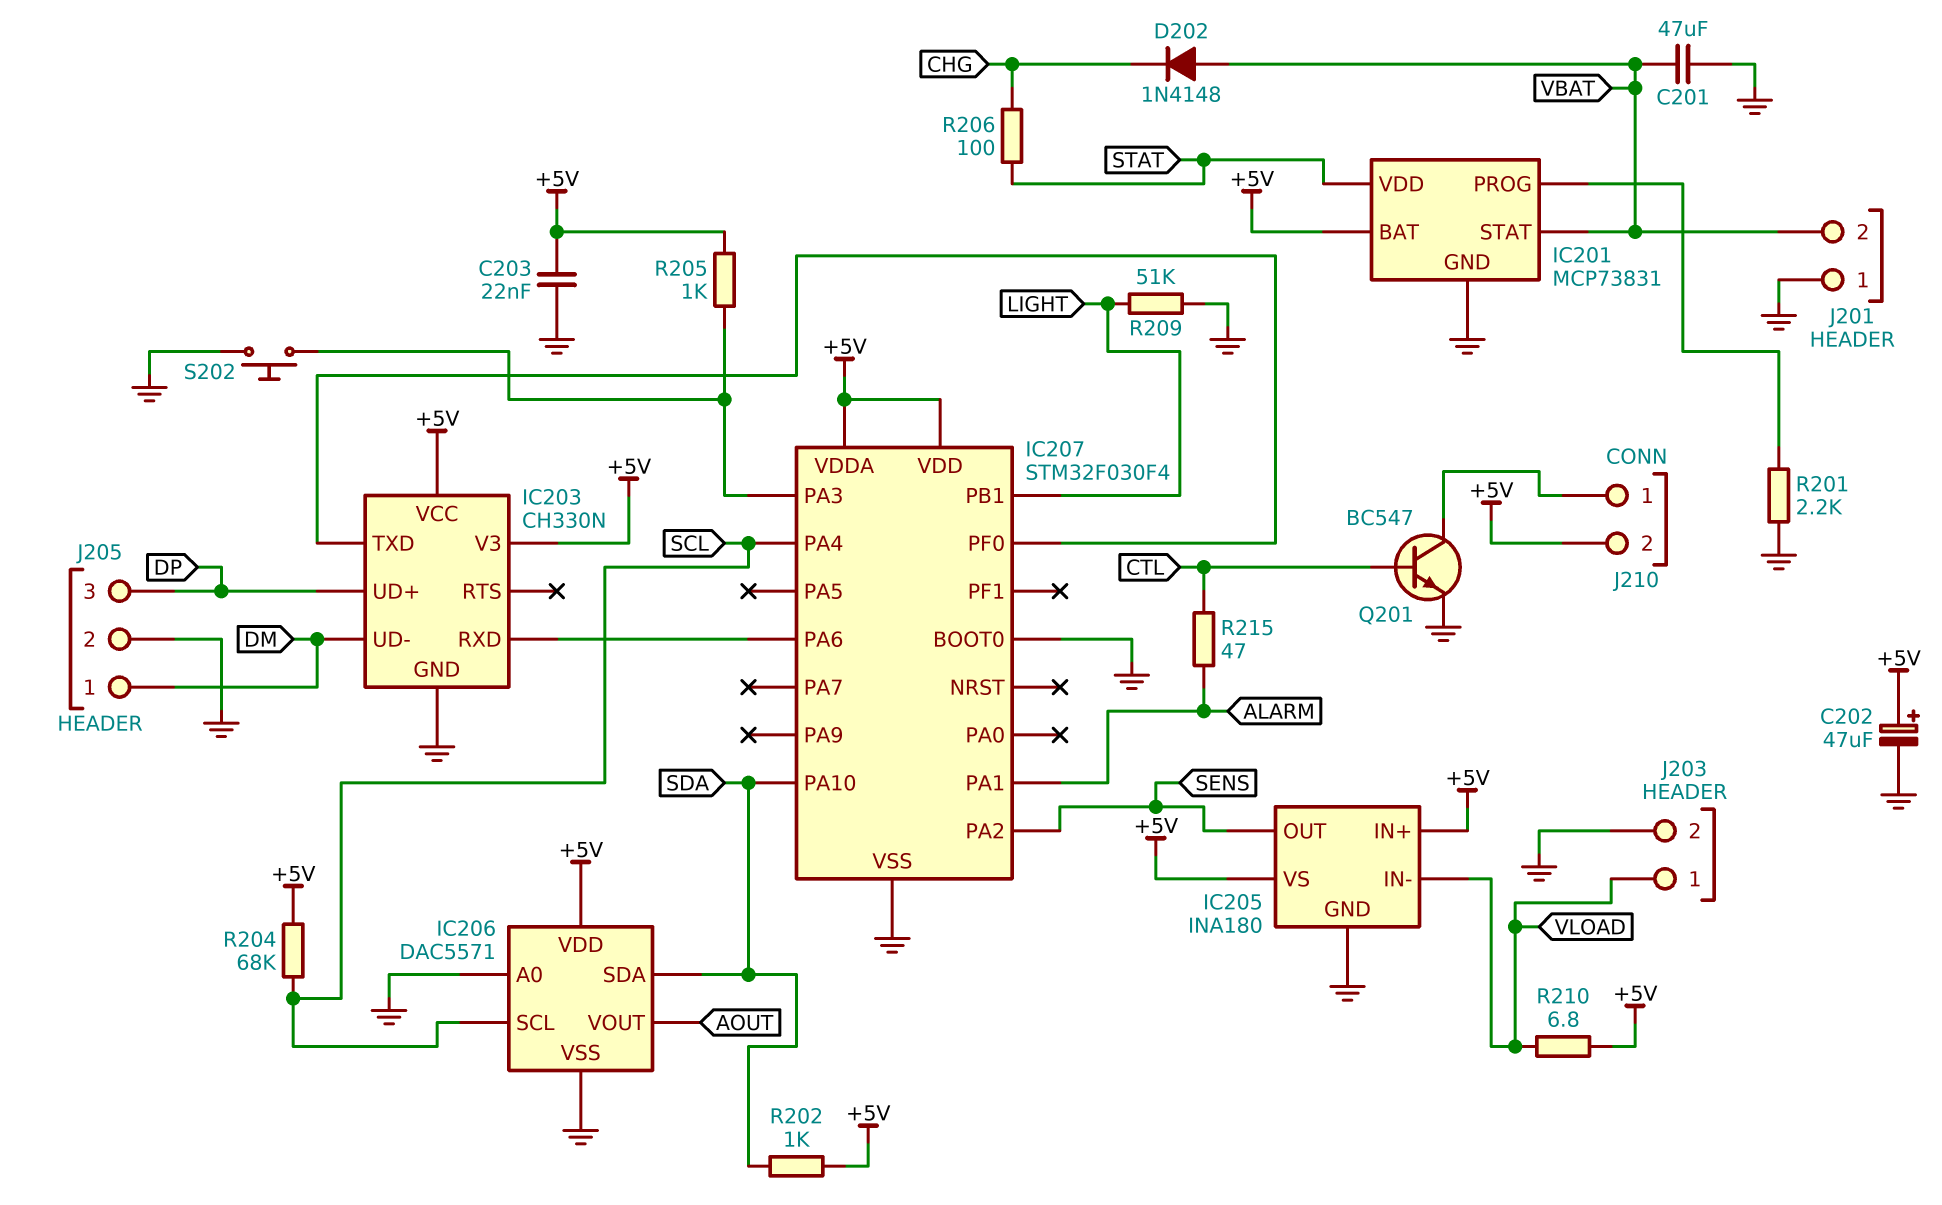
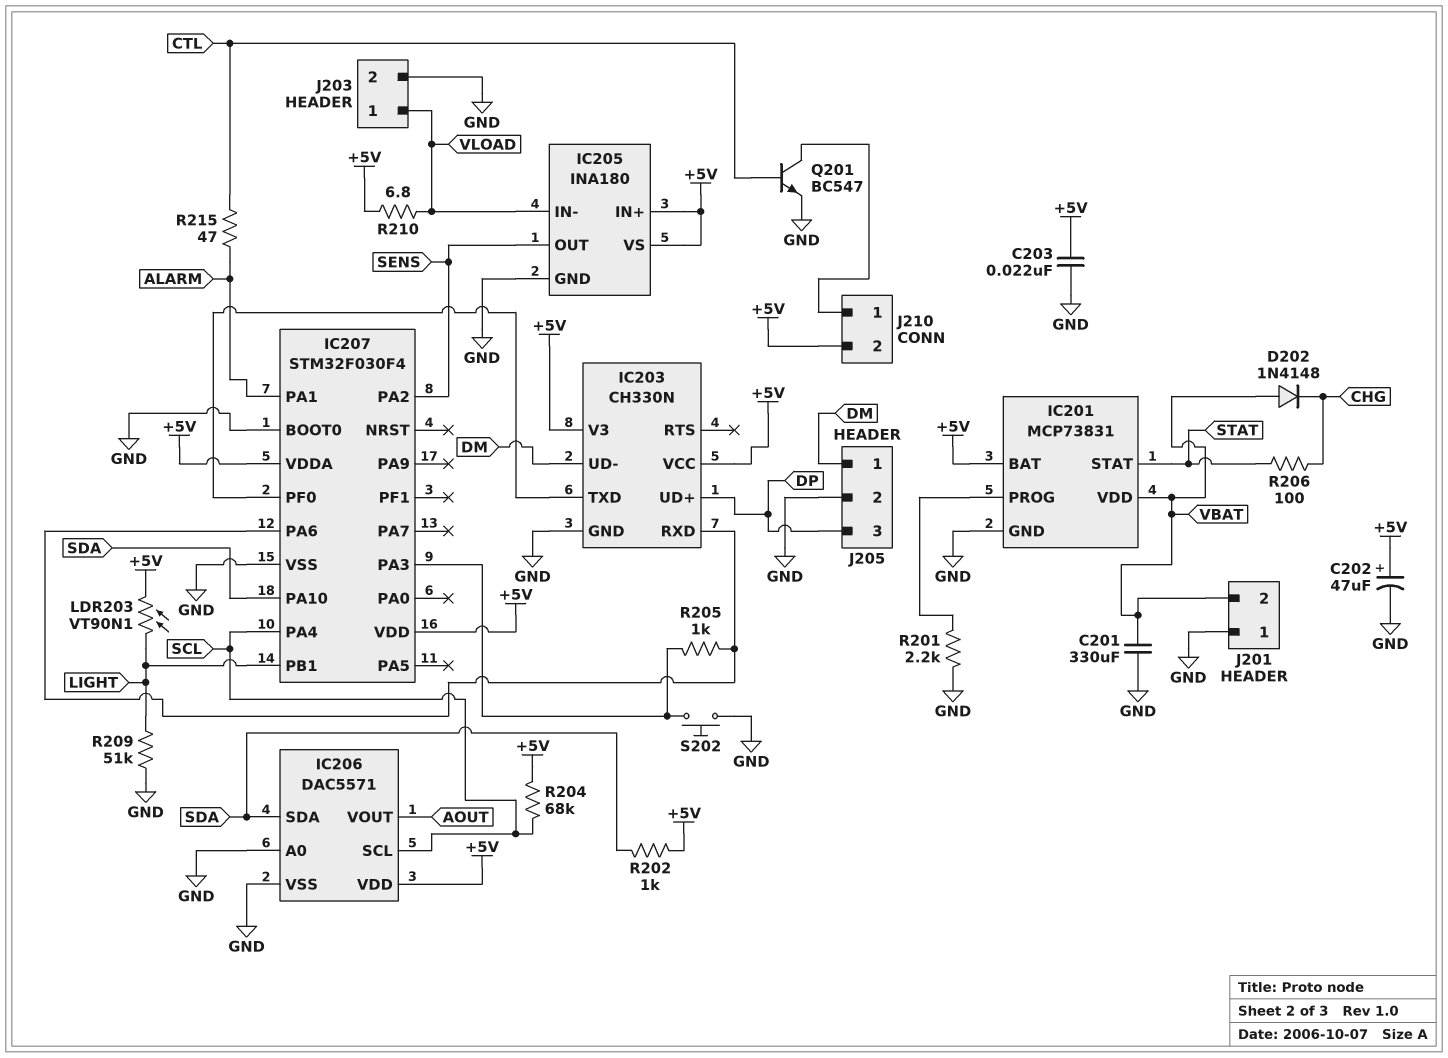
C201: 47uF (GND, VBAT) -> 330uF (GND, VBAT)
IC201 pin STAT: VBAT -> STAT
IC201 pin VDD: STAT -> VBAT
LDR203: none -> VT90N1 (+5V, LIGHT)
R205: 1k (+5V, IC207/PA3) -> 1k (IC203/RXD, IC207/PA3)

